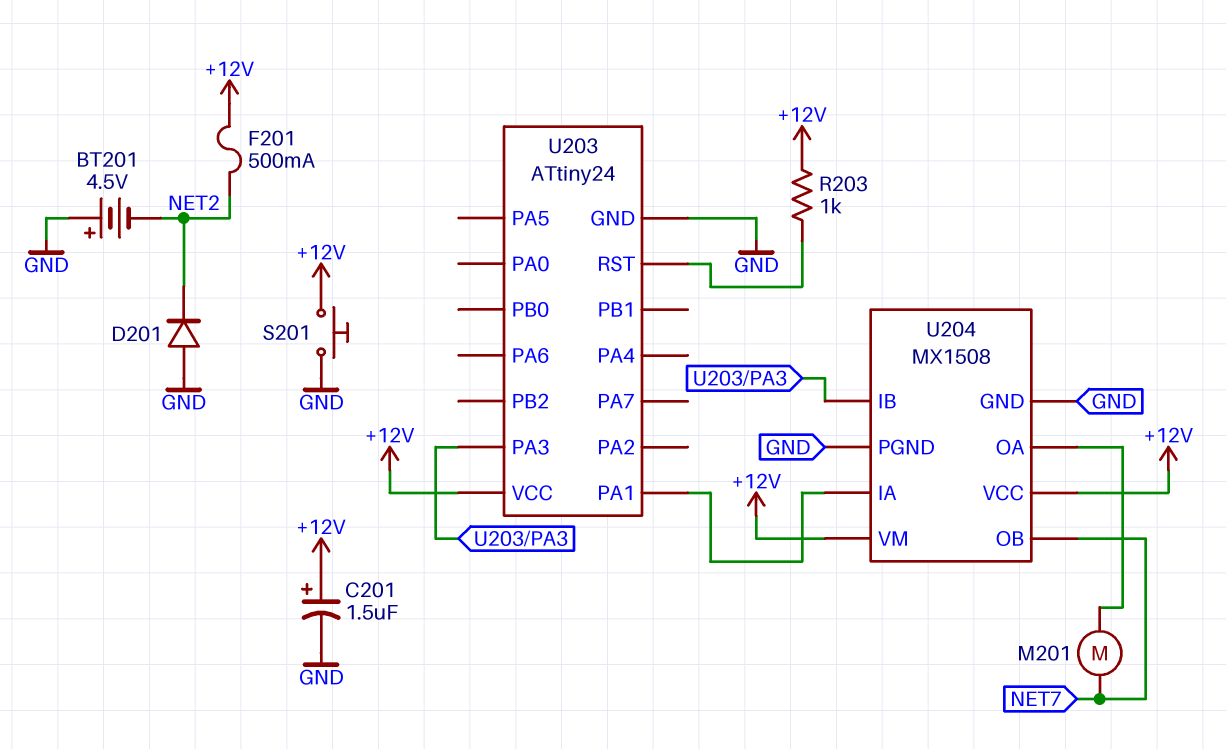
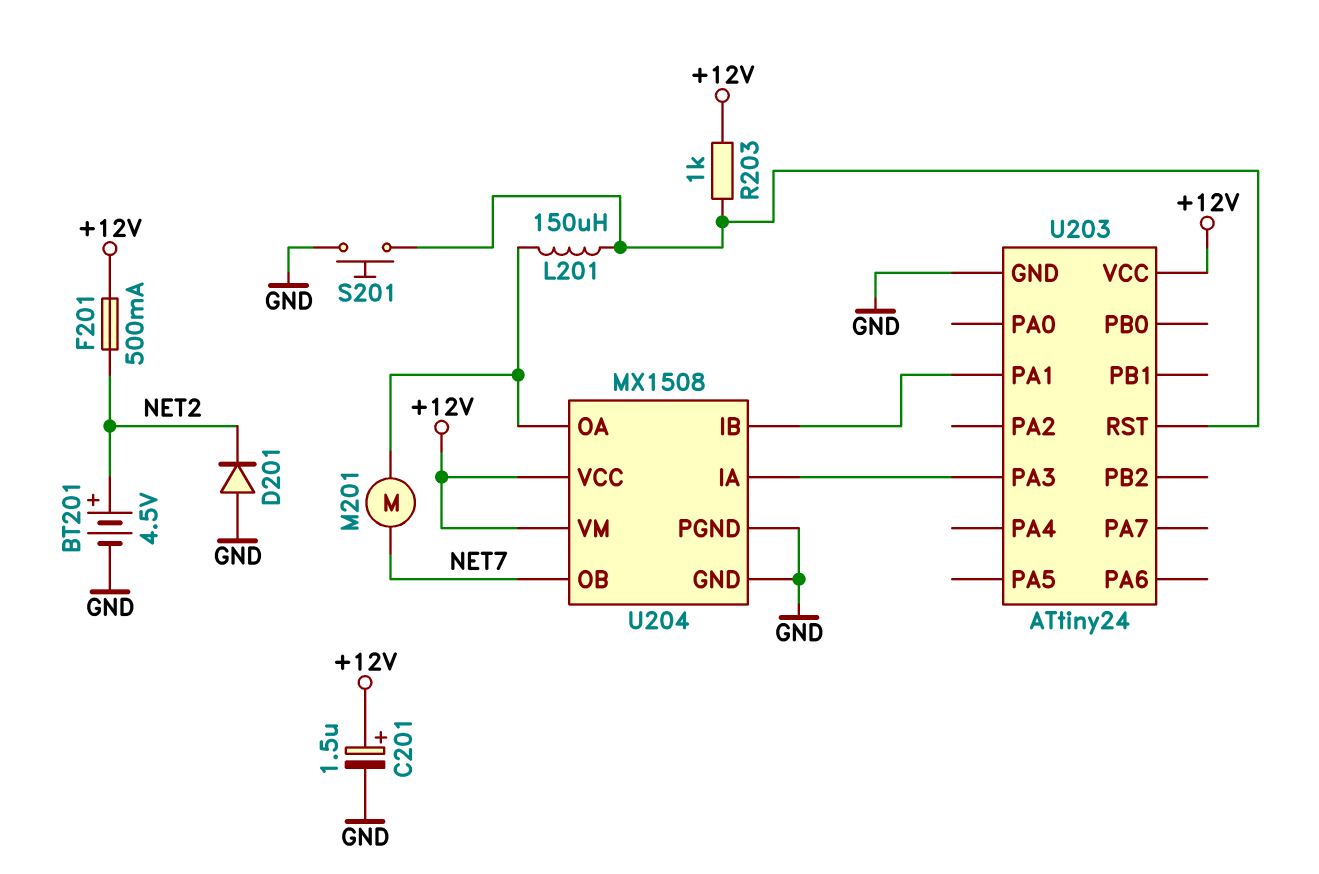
BT201: 4.5V (plus GND, minus NET2) -> 4.5V (plus NET2, minus GND)
L201: none -> 150uH (U203/RST, U204/OA)
S201: button (+12V, GND) -> button (GND, U203/RST)
U204 pin IA: U203/PA1 -> U203/PA3
U204 pin IB: U203/PA3 -> U203/PA1

